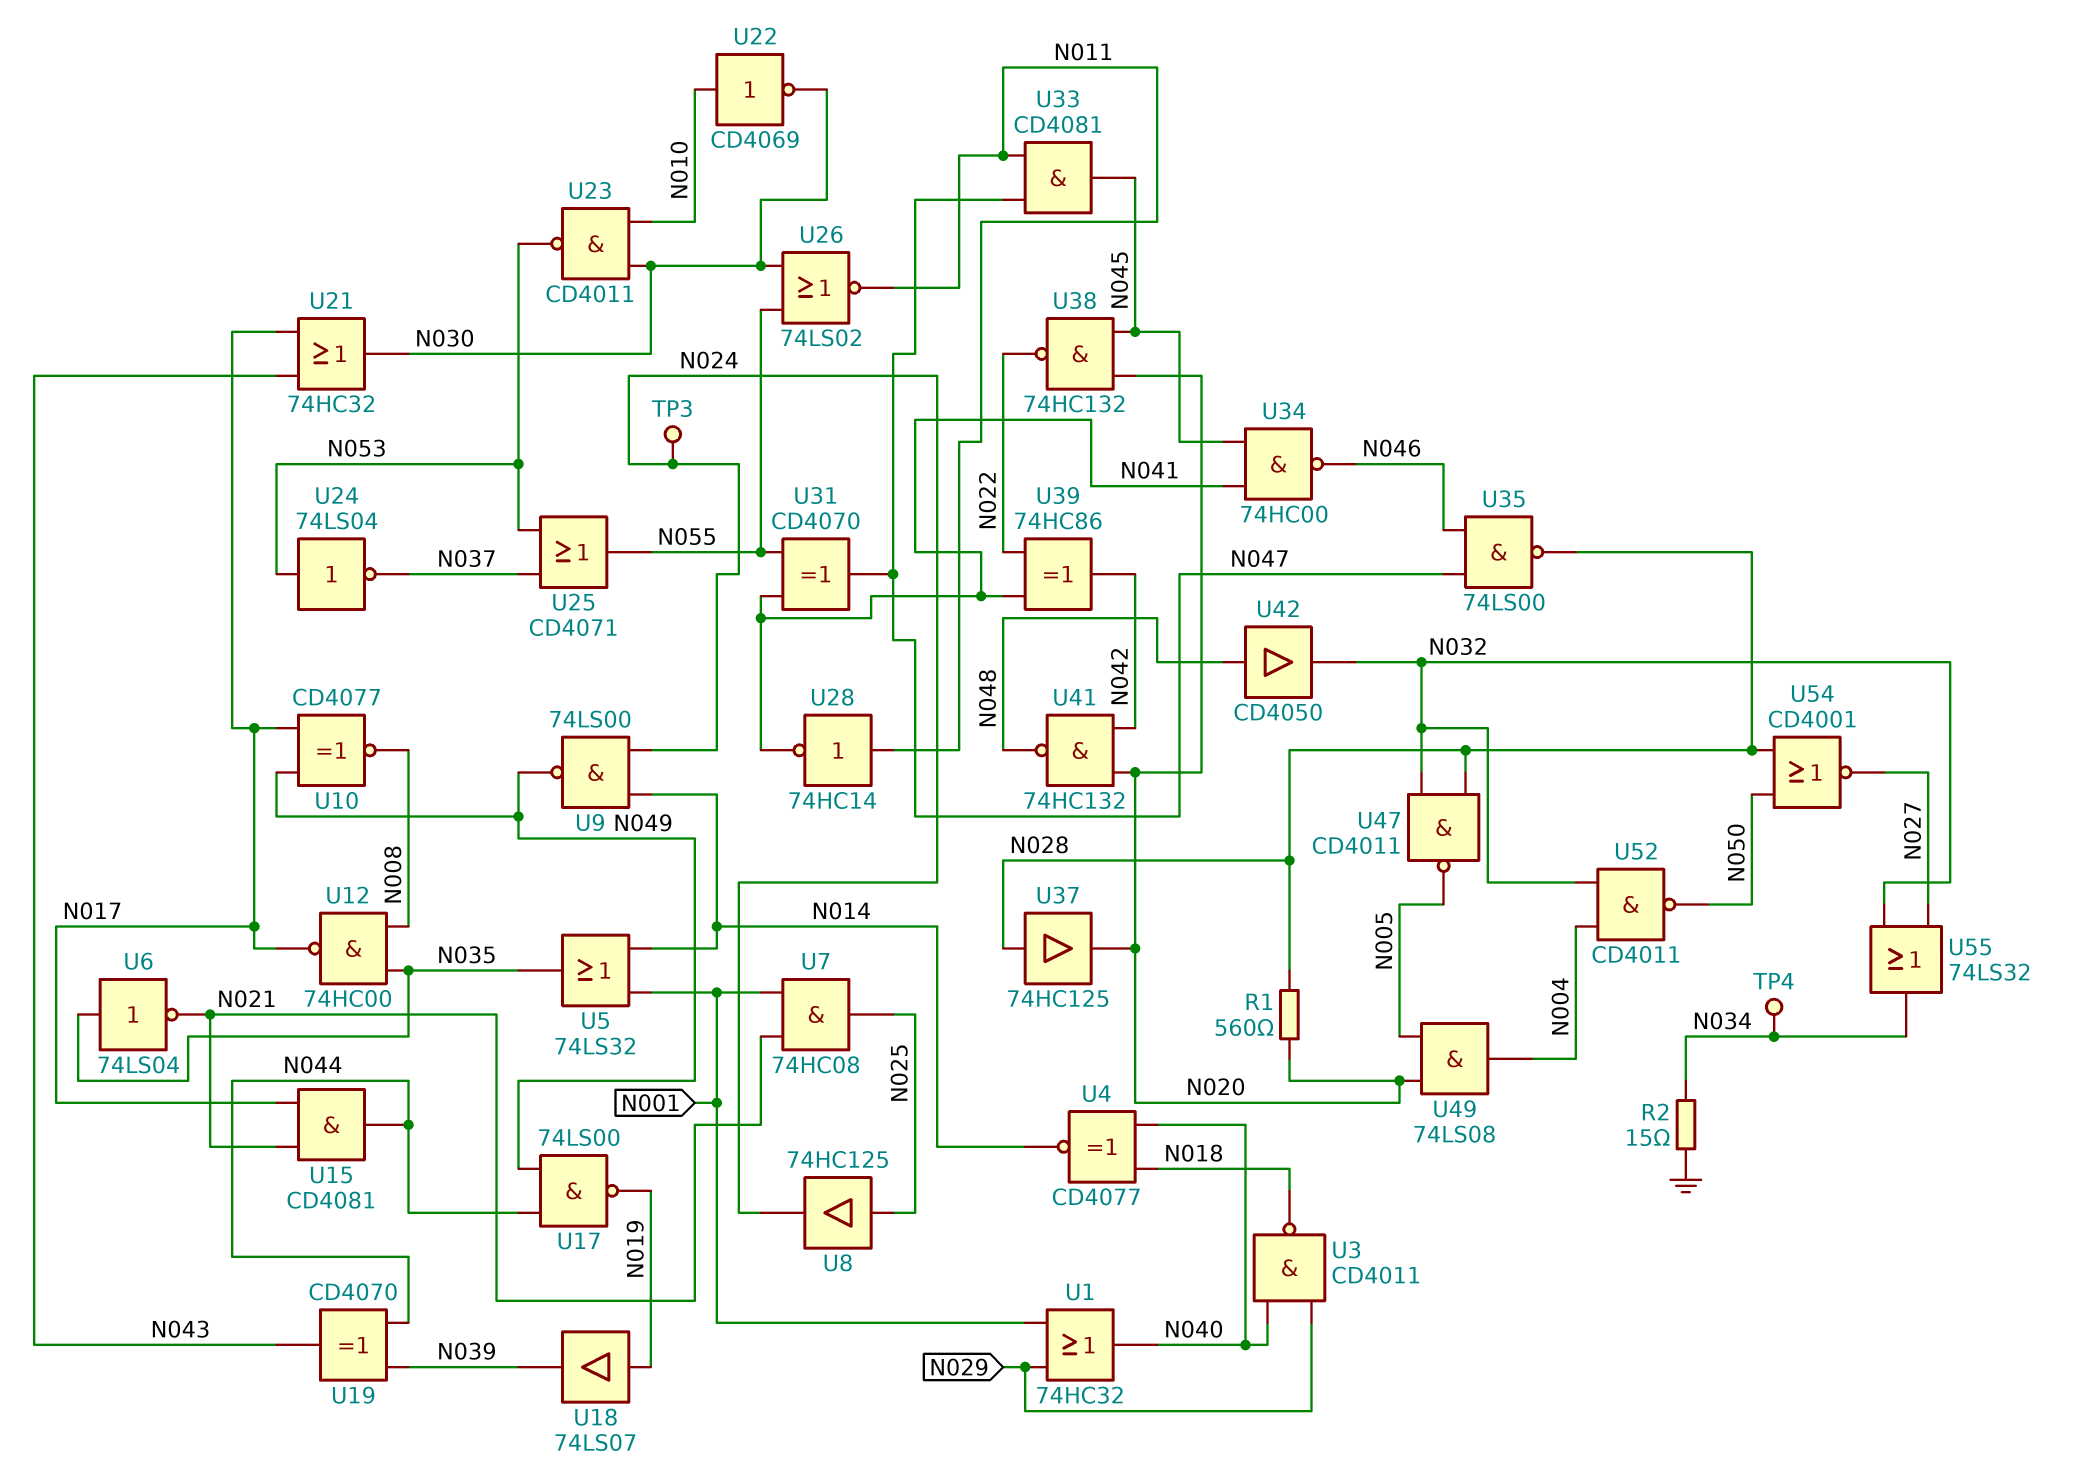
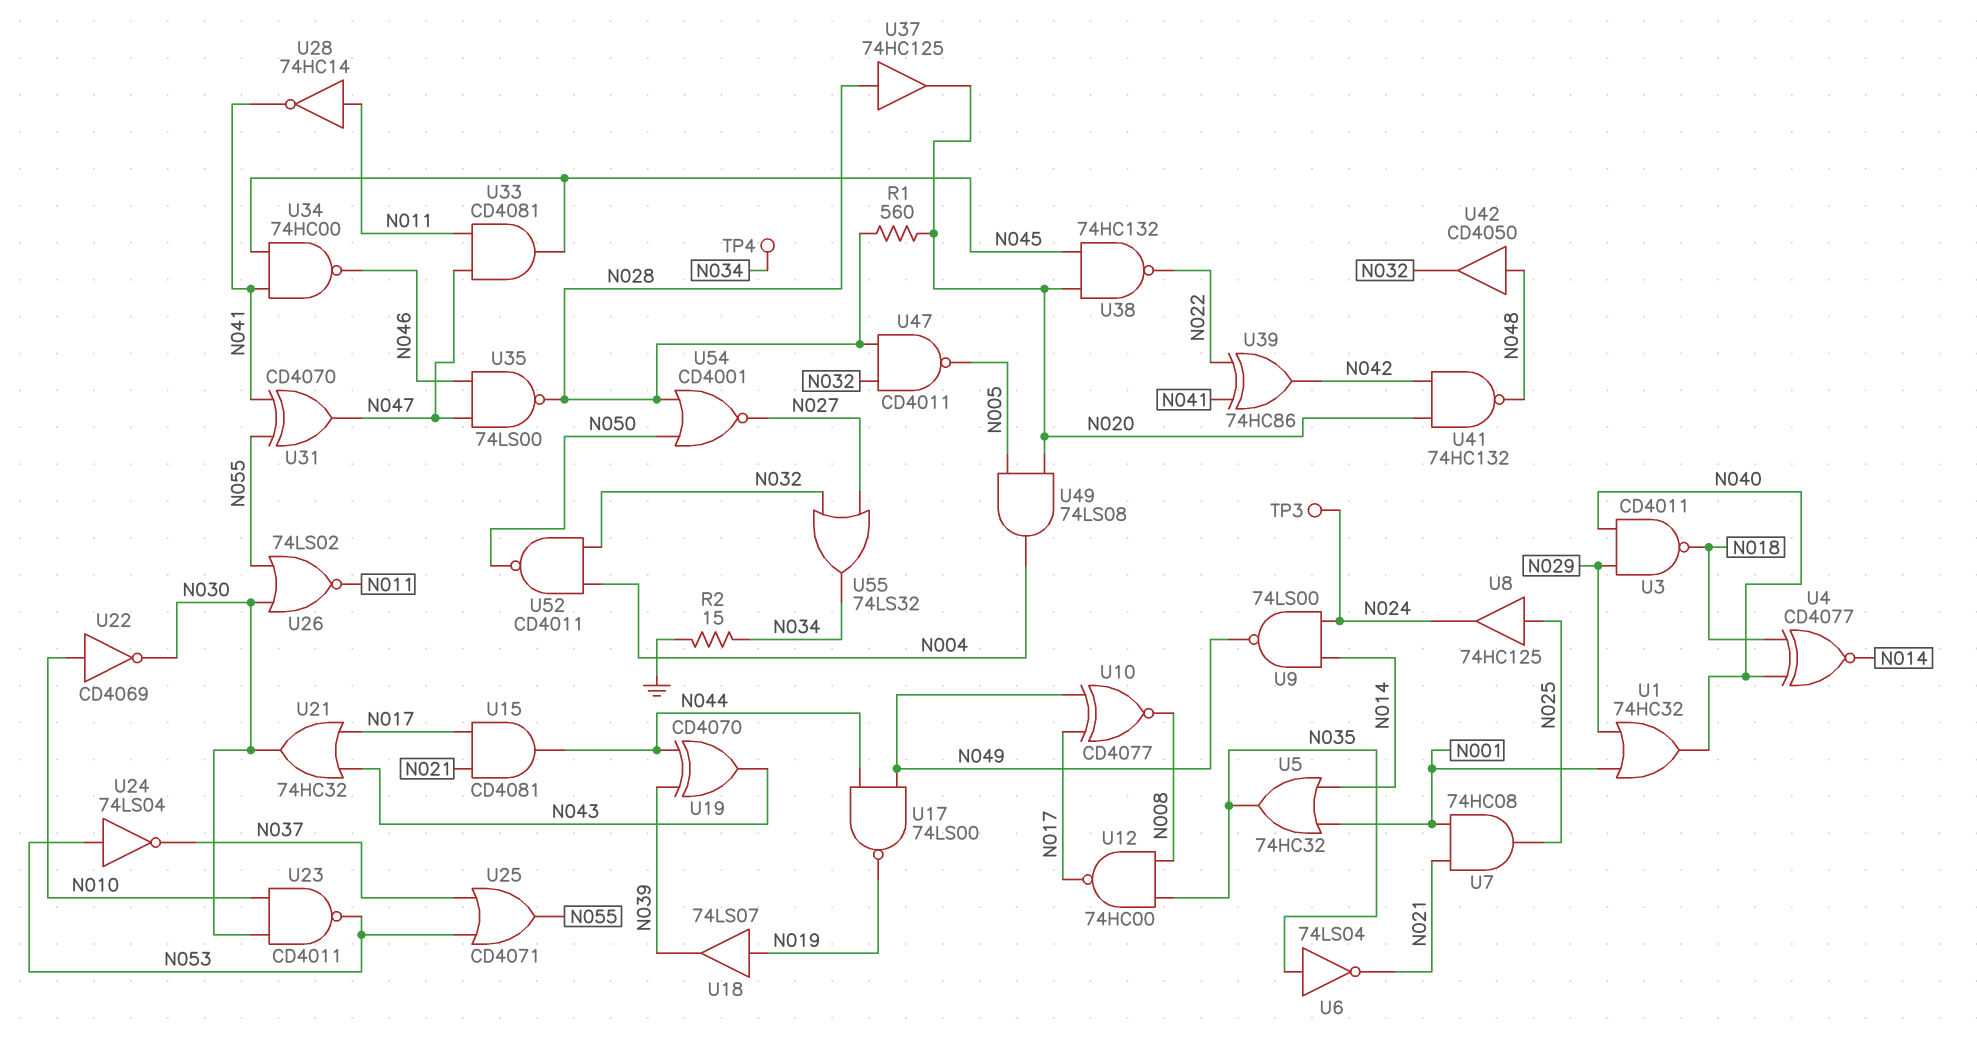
U5: OR 74LS32 (in N001, in N014, out N035) -> OR 74HC32 (in N001, in N014, out N035)

